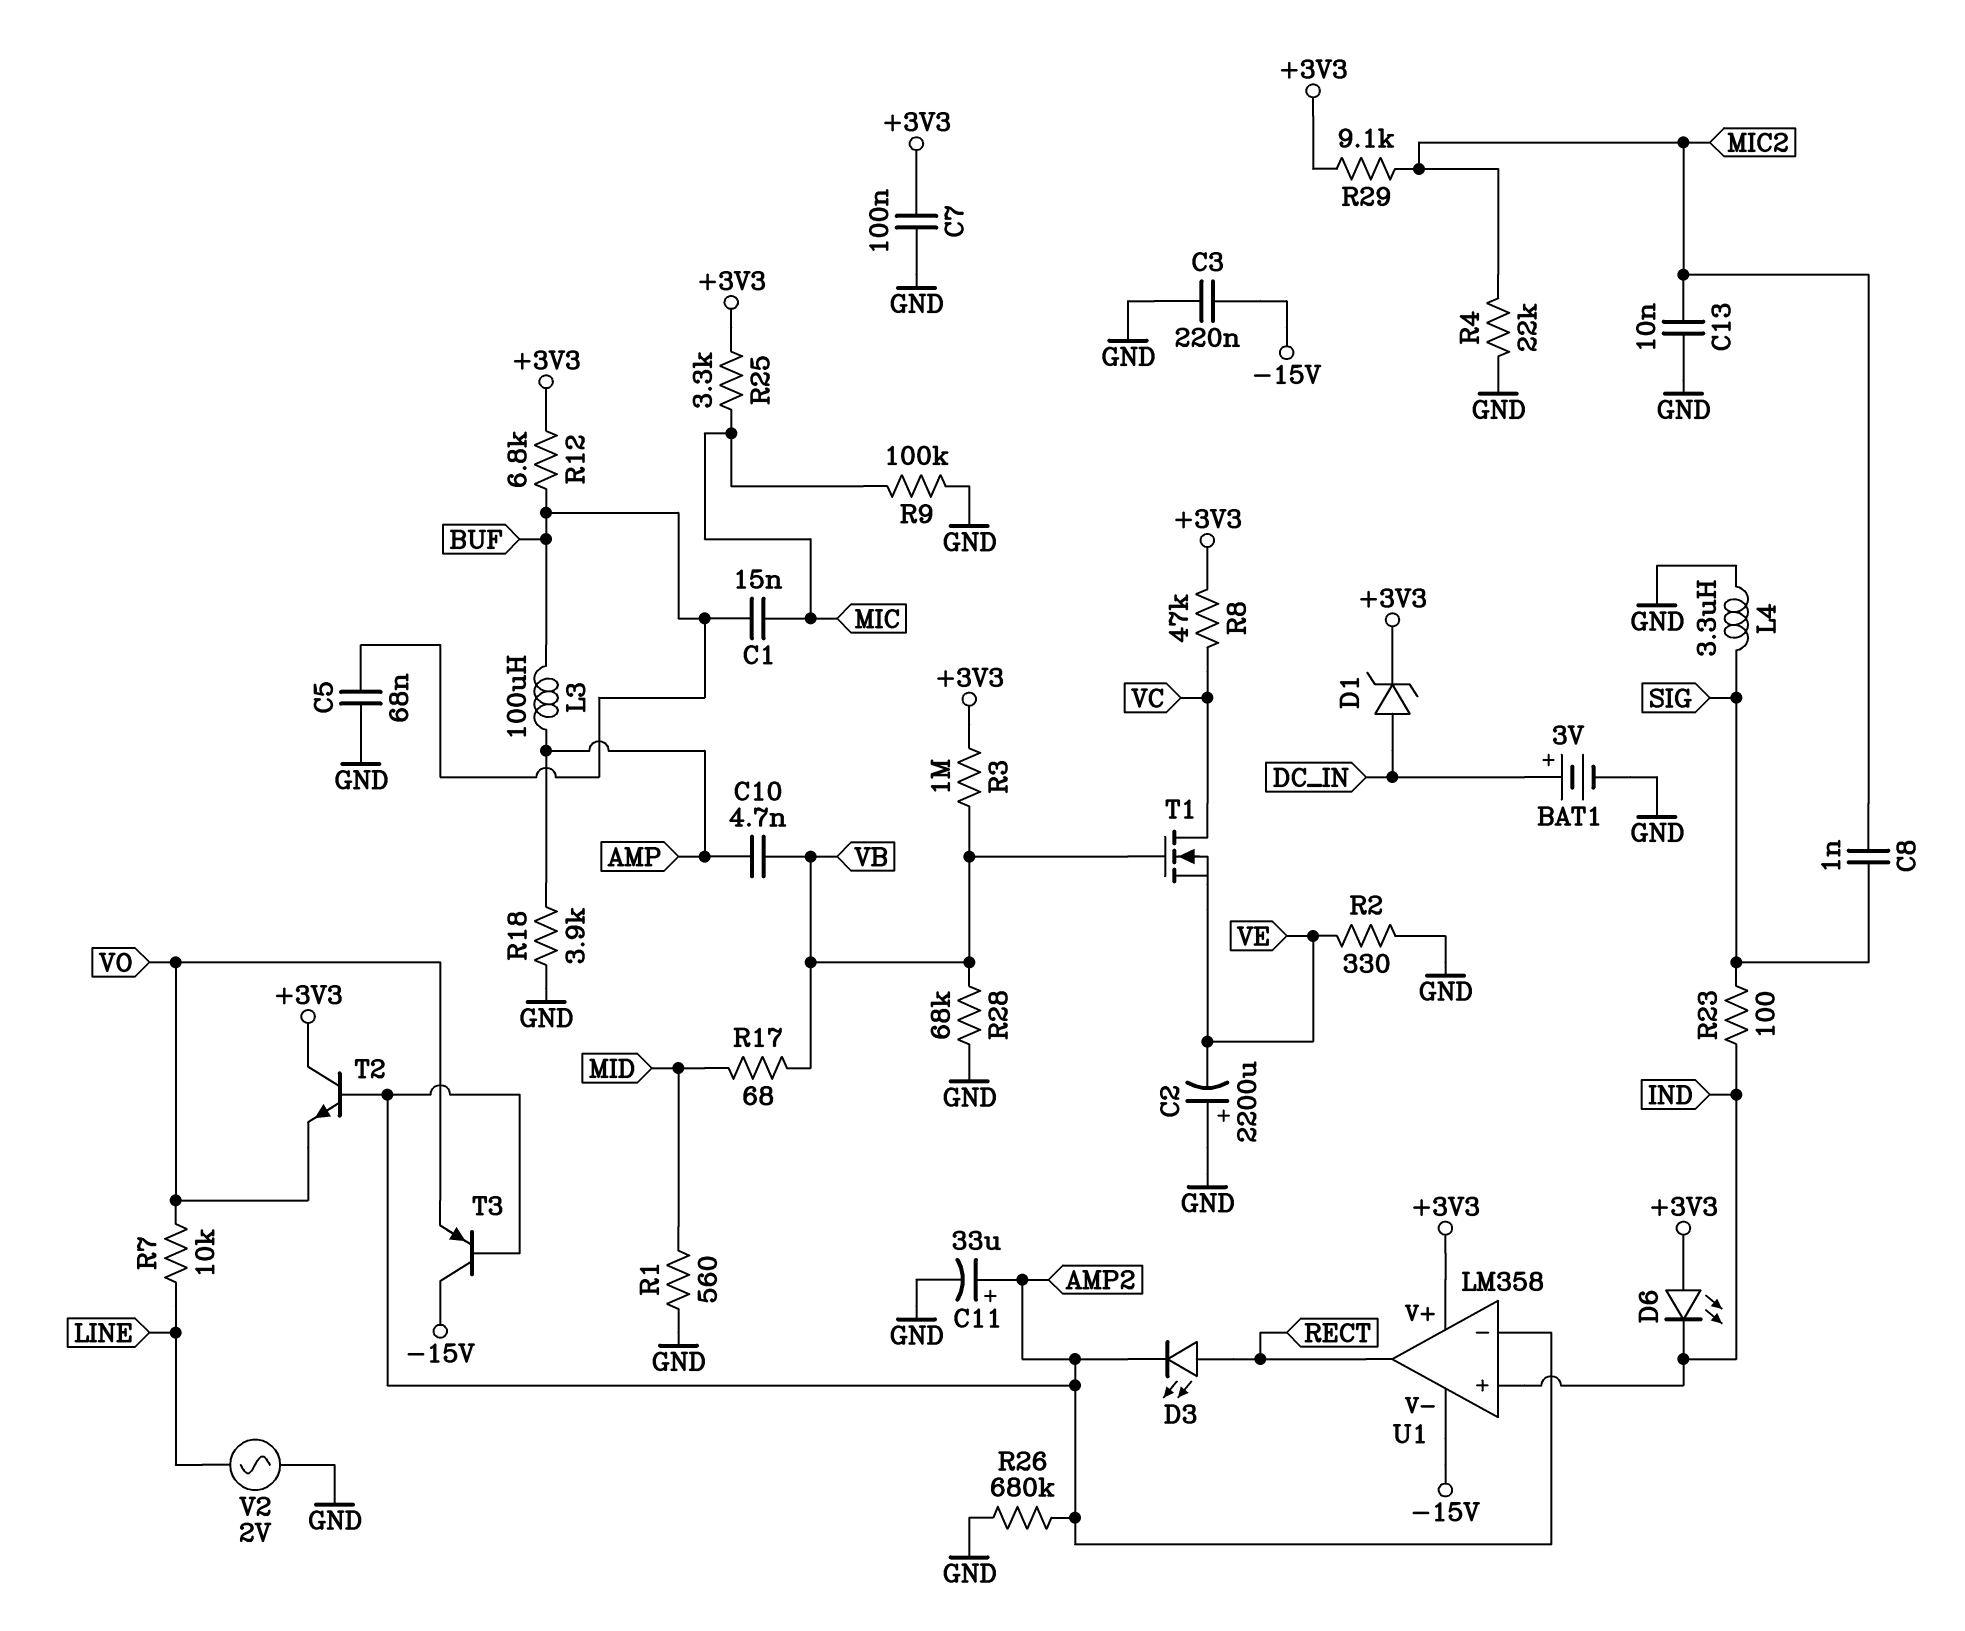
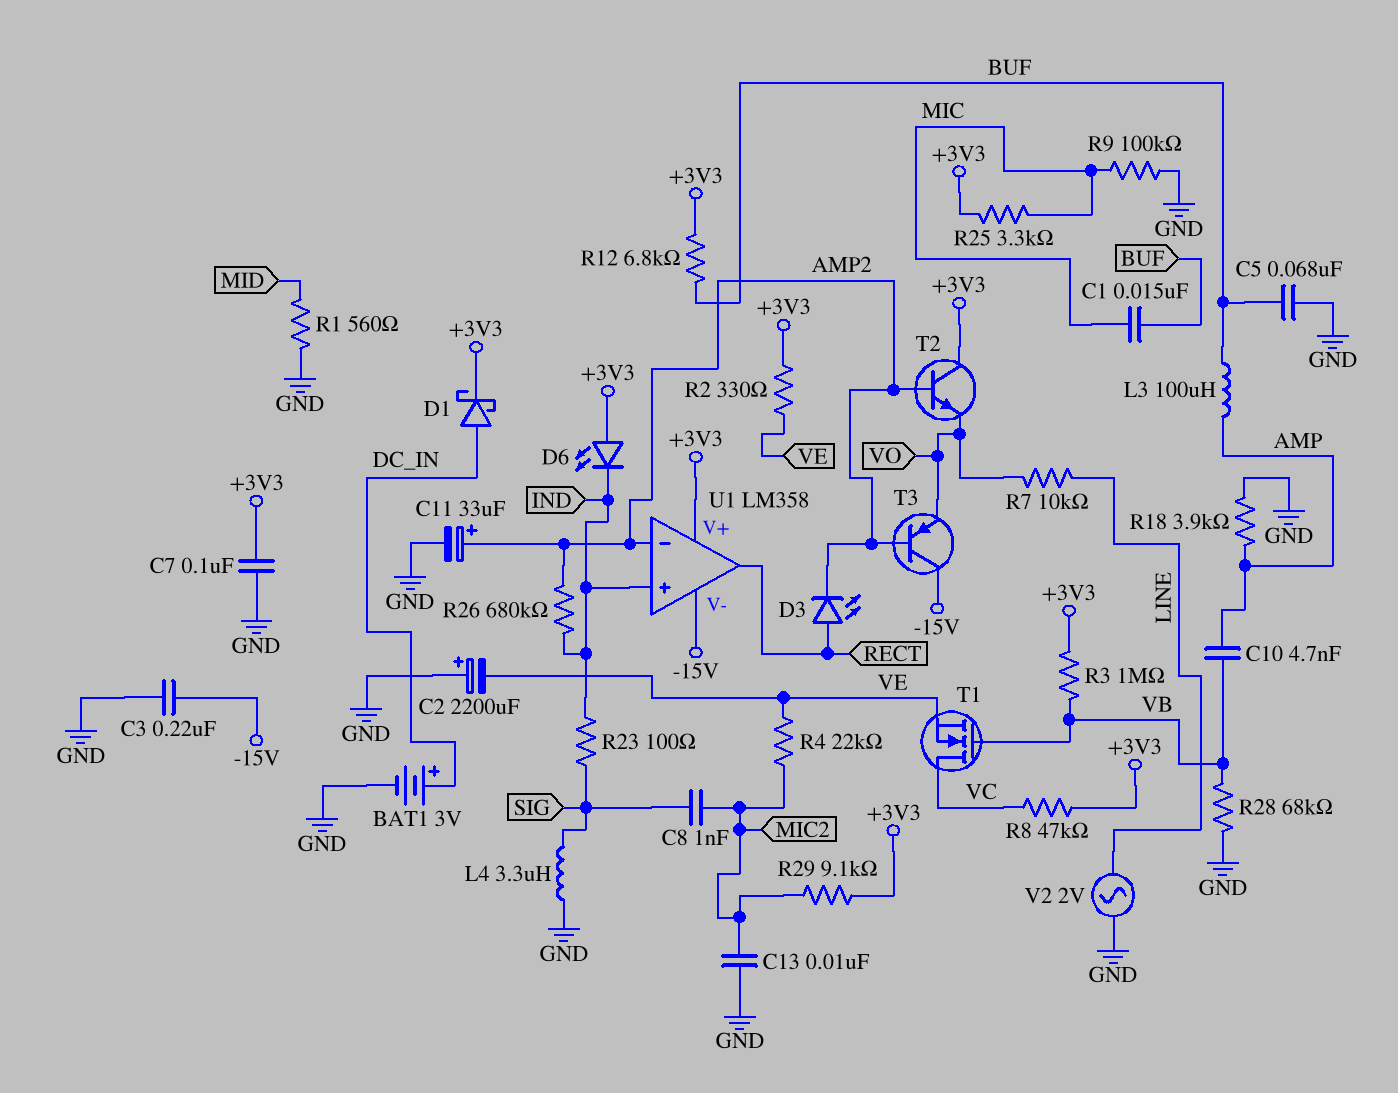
D1: zener (A DC_IN, K +3V3) -> schottky (A DC_IN, K +3V3)
R2: 330 (GND, VE) -> 330 (+3V3, VE)
R4: 22k (GND, MIC2) -> 22k (MIC2, VE)
R17: 68 (MID, VB) -> none
R26: 680k (AMP2, GND) -> 680k (AMP2, IND)

